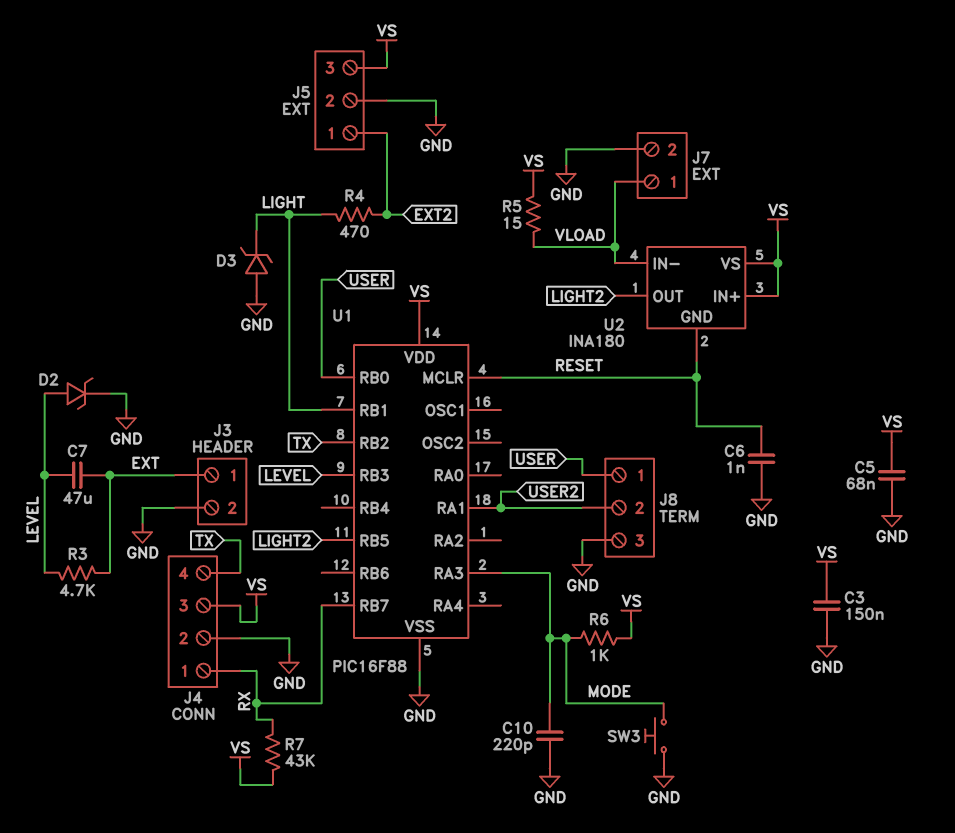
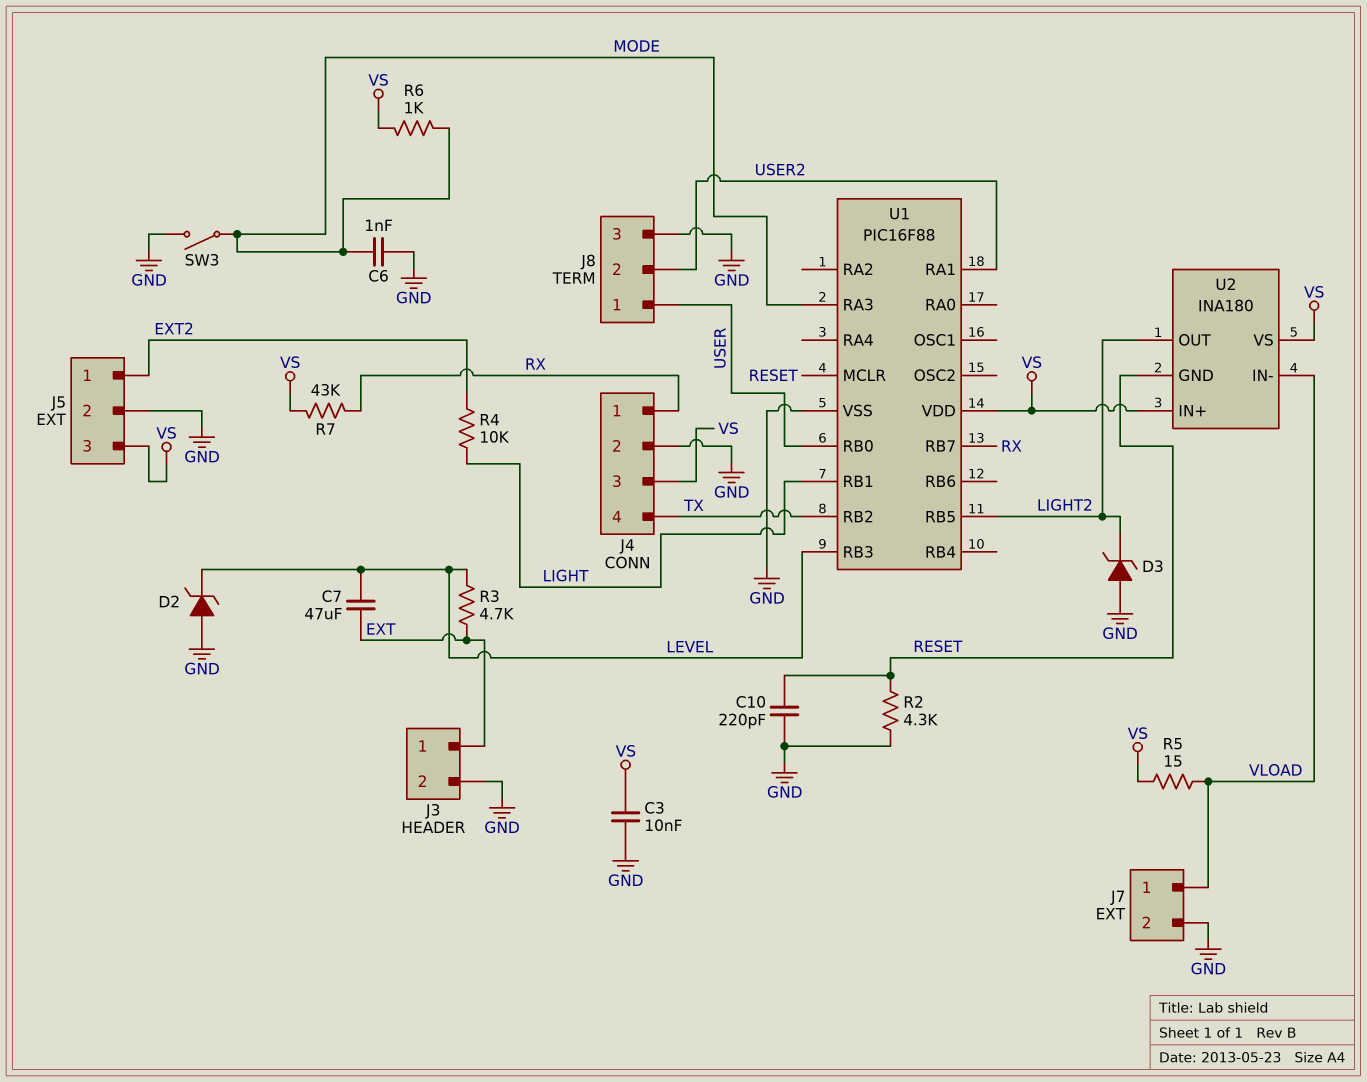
C3: 150nF (GND, VS) -> 10nF (GND, VS)
C5: 68nF (GND, VS) -> none
C6: 1nF (GND, RESET) -> 1nF (GND, MODE)
C10: 220pF (GND, MODE) -> 220pF (GND, RESET)
D2: zener (A LEVEL, K GND) -> zener (A GND, K LEVEL)
D3: zener (A GND, K LIGHT) -> zener (A GND, K LIGHT2)
R2: none -> 4.3k (GND, RESET)
R4: 470 (EXT2, LIGHT) -> 10k (EXT2, LIGHT)
SW3: button (GND, MODE) -> switch (GND, MODE)

